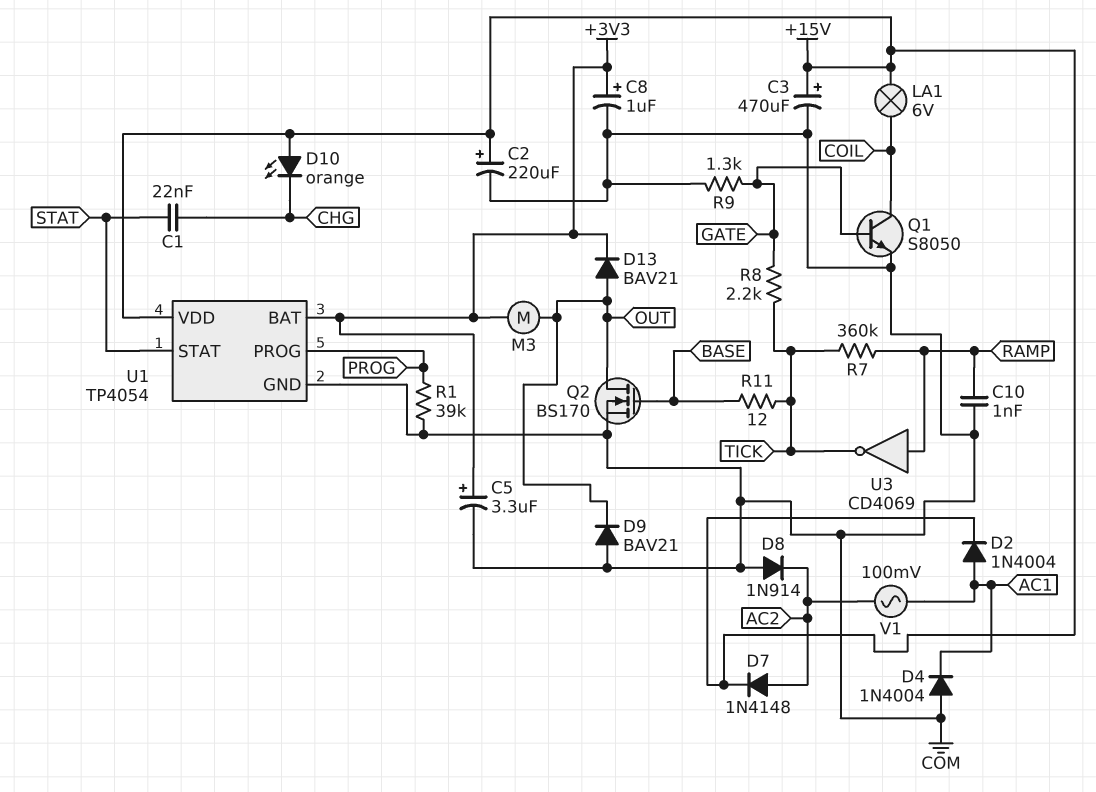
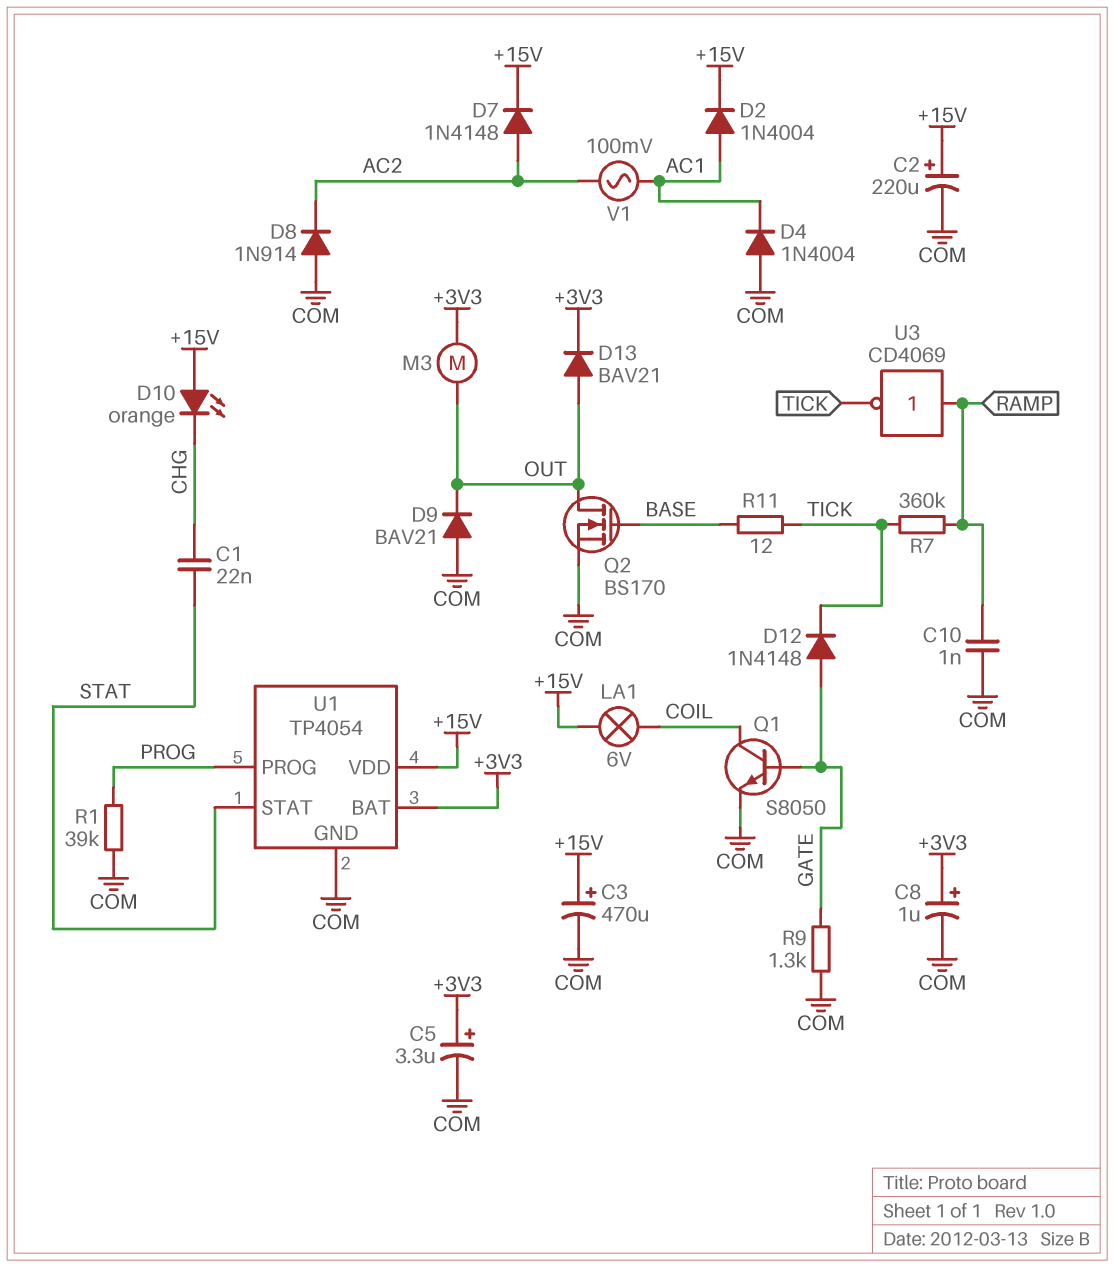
D12: none -> diode 1N4148 (A GATE, K TICK)
R8: 2.2k (GATE, TICK) -> none

